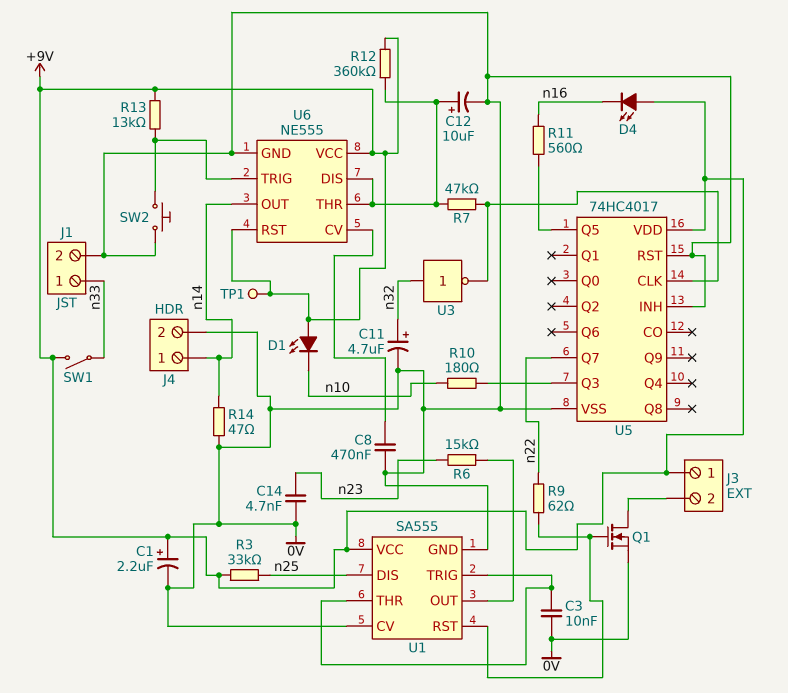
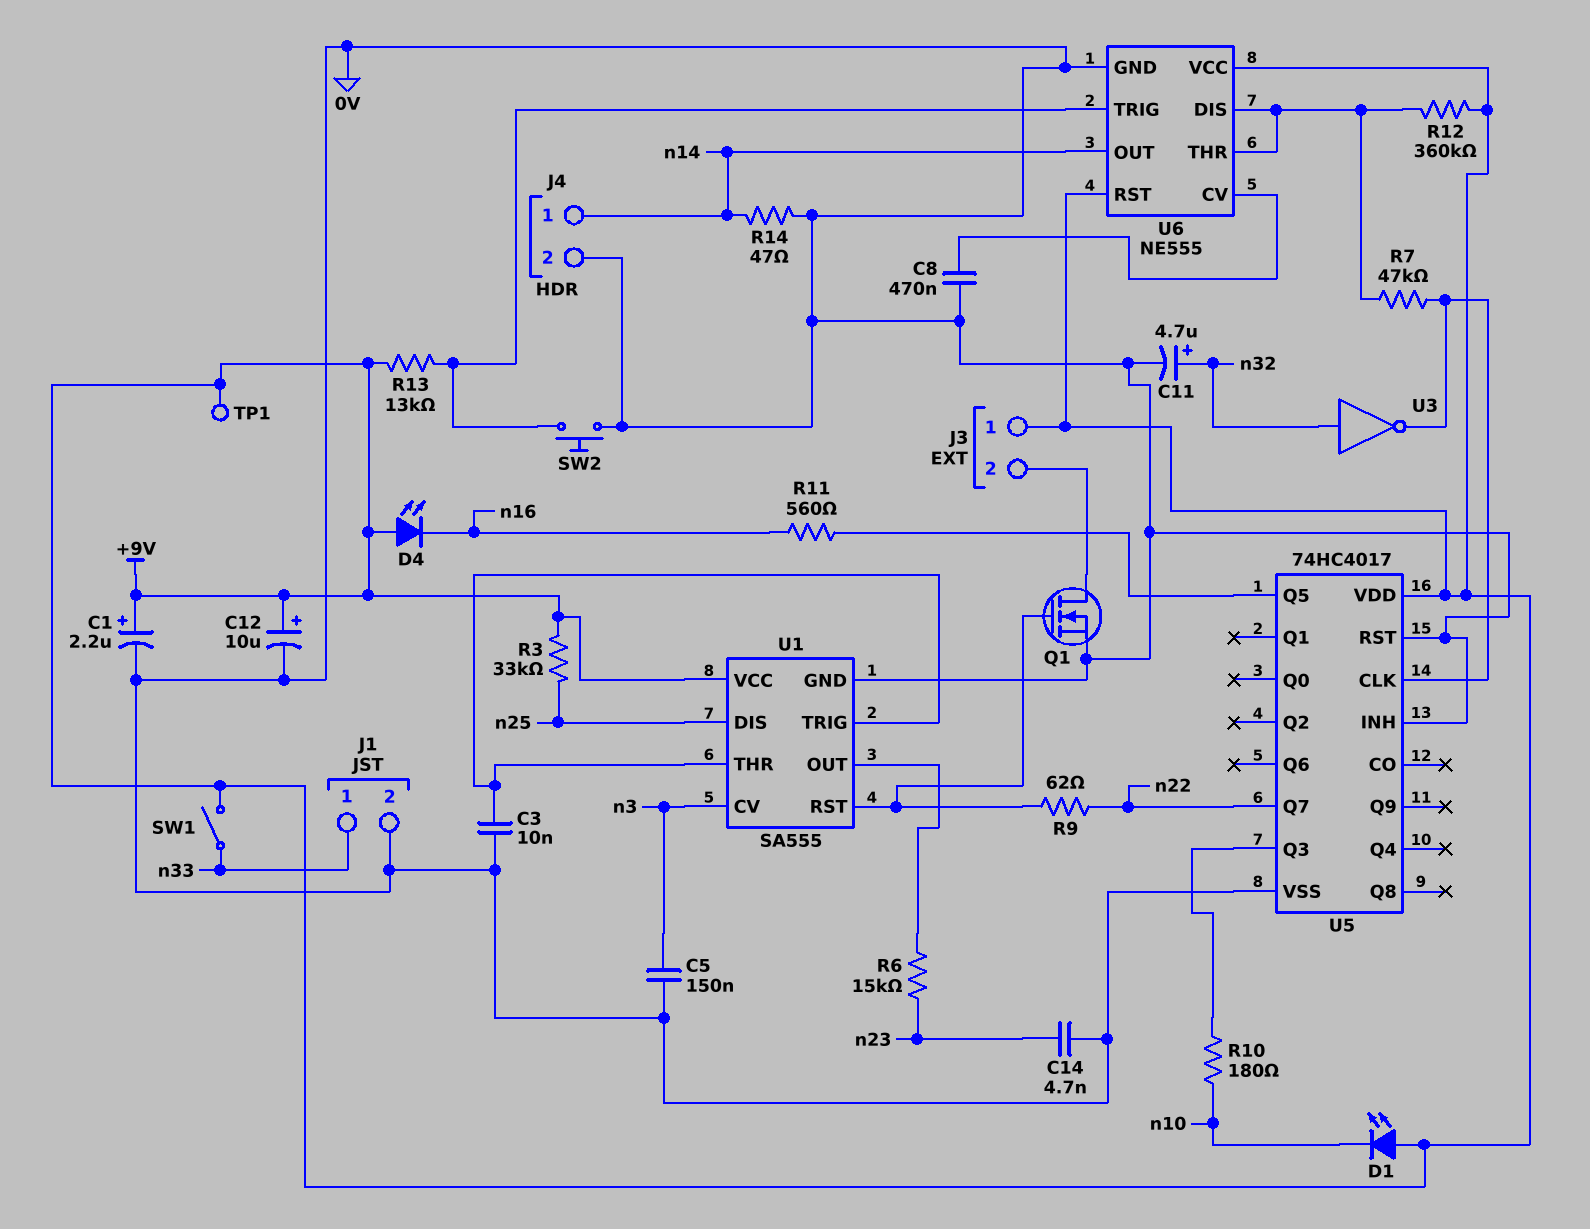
C5: none -> 150nF (0V, n3)
C12: 10uF (plus U6/DIS, minus 0V) -> 10uF (plus +9V, minus 0V)
U1 pin CV: 0V -> n3

